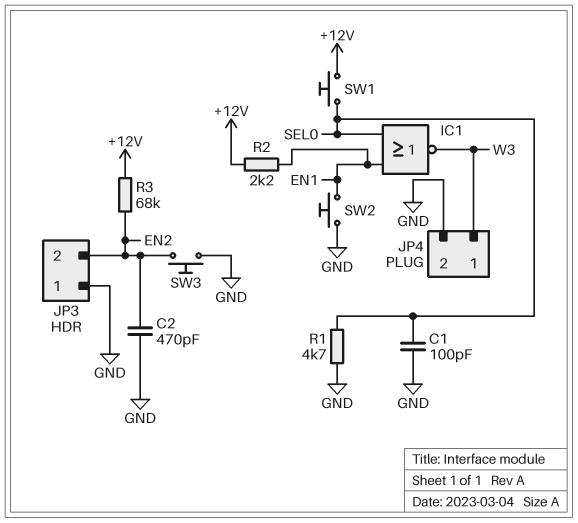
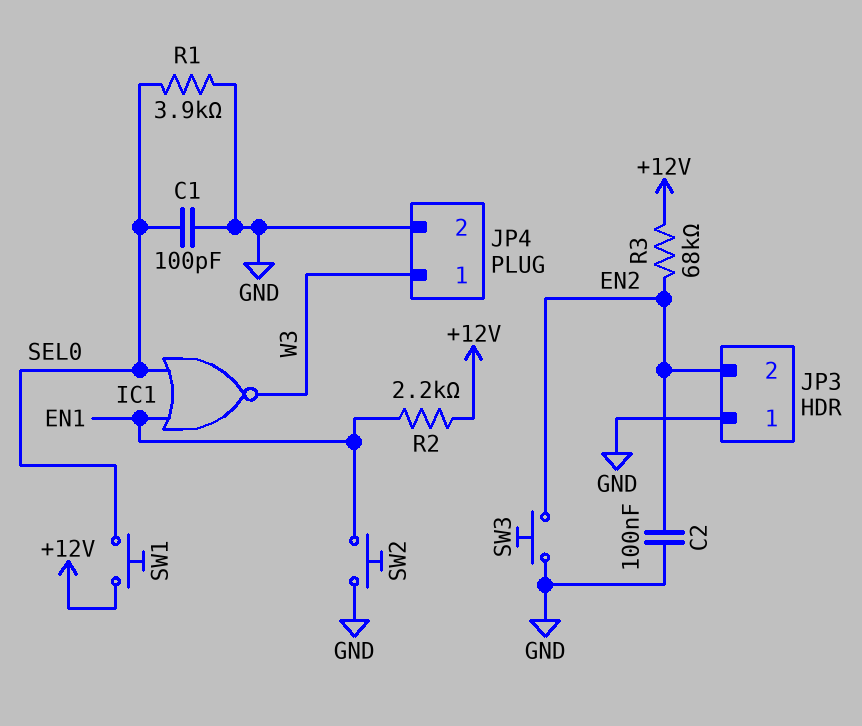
C2: 470pF (EN2, GND) -> 100nF (EN2, GND)
R1: 4.7k (GND, SEL0) -> 3.9k (GND, SEL0)

